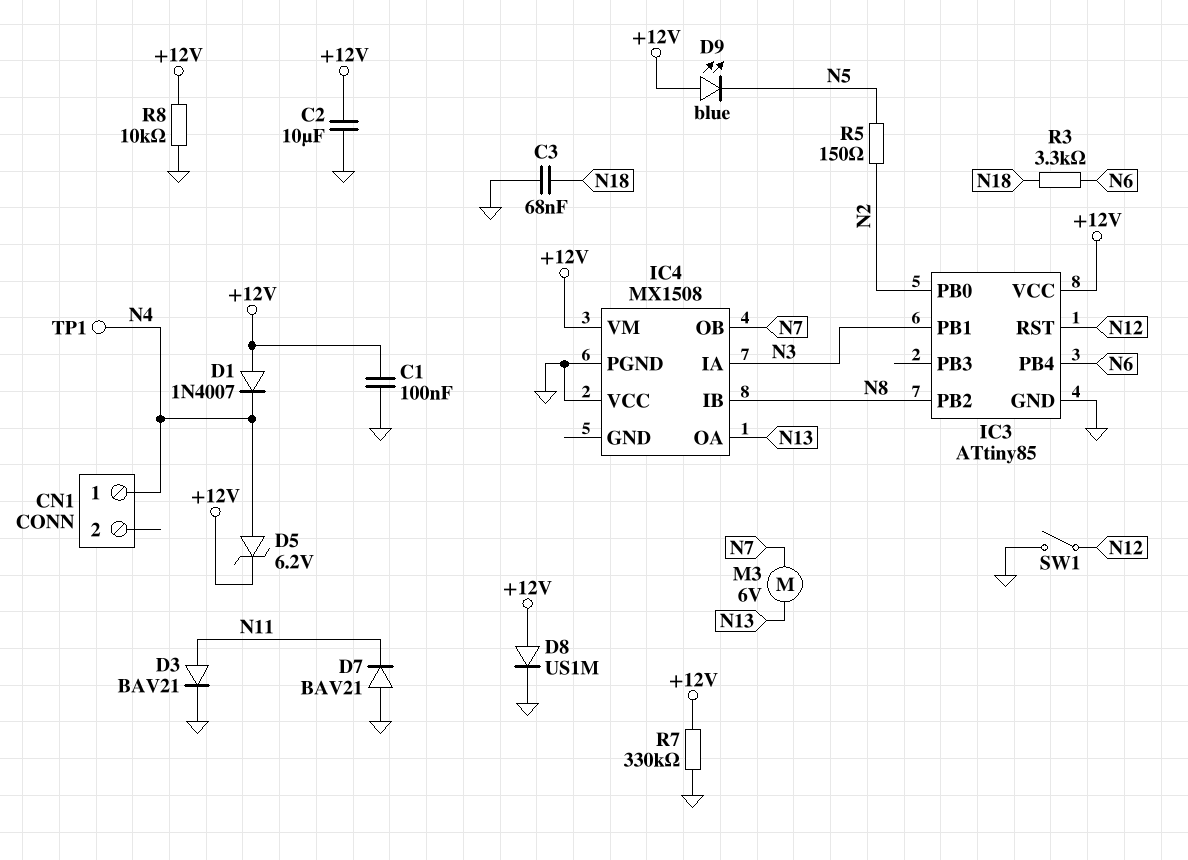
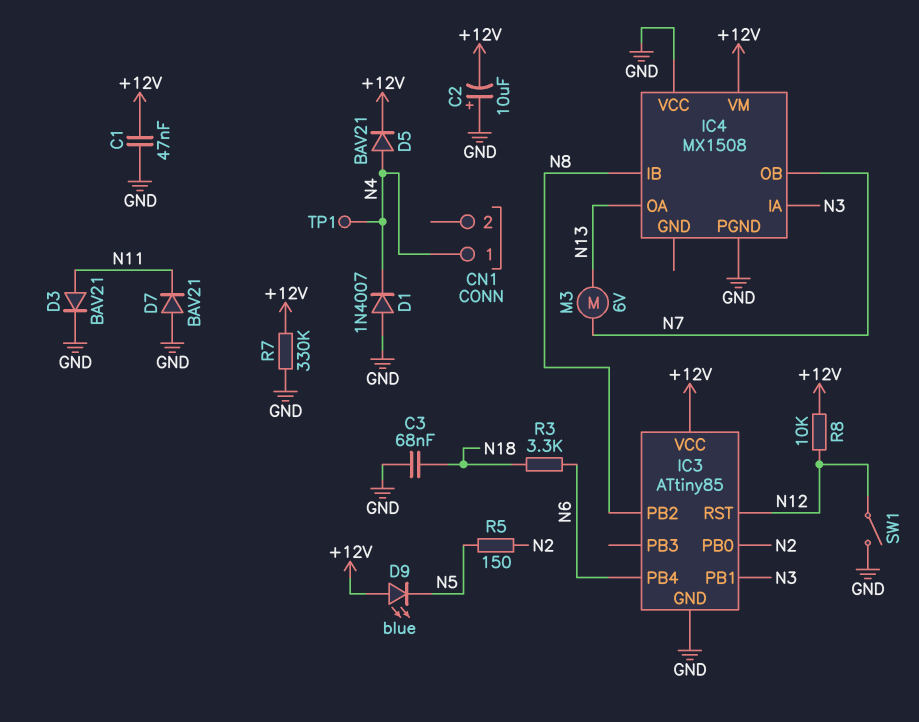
C1: 100nF (+12V, GND) -> 47nF (+12V, GND)
C2: 10uF (+12V, GND) -> 10uF (plus GND, minus +12V)
D1: diode 1N4007 (A +12V, K N4) -> diode 1N4007 (A GND, K N4)
D5: zener 6.2V (A N4, K +12V) -> diode BAV21 (A N4, K +12V)
D8: diode US1M (A +12V, K GND) -> none
R8: 10k (+12V, GND) -> 10k (+12V, N12)

